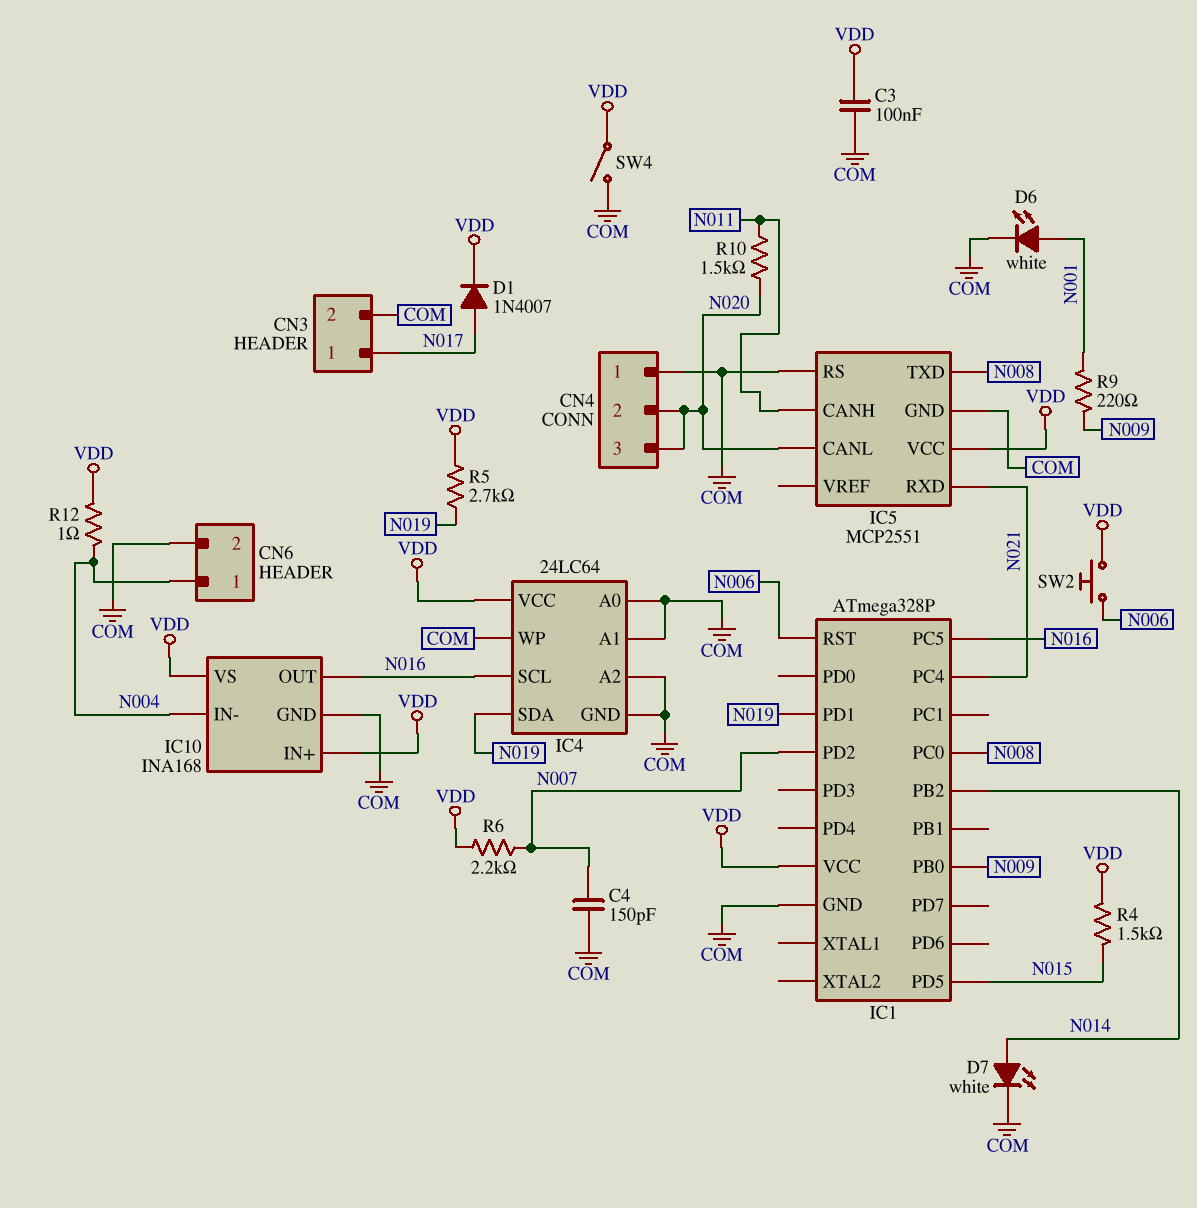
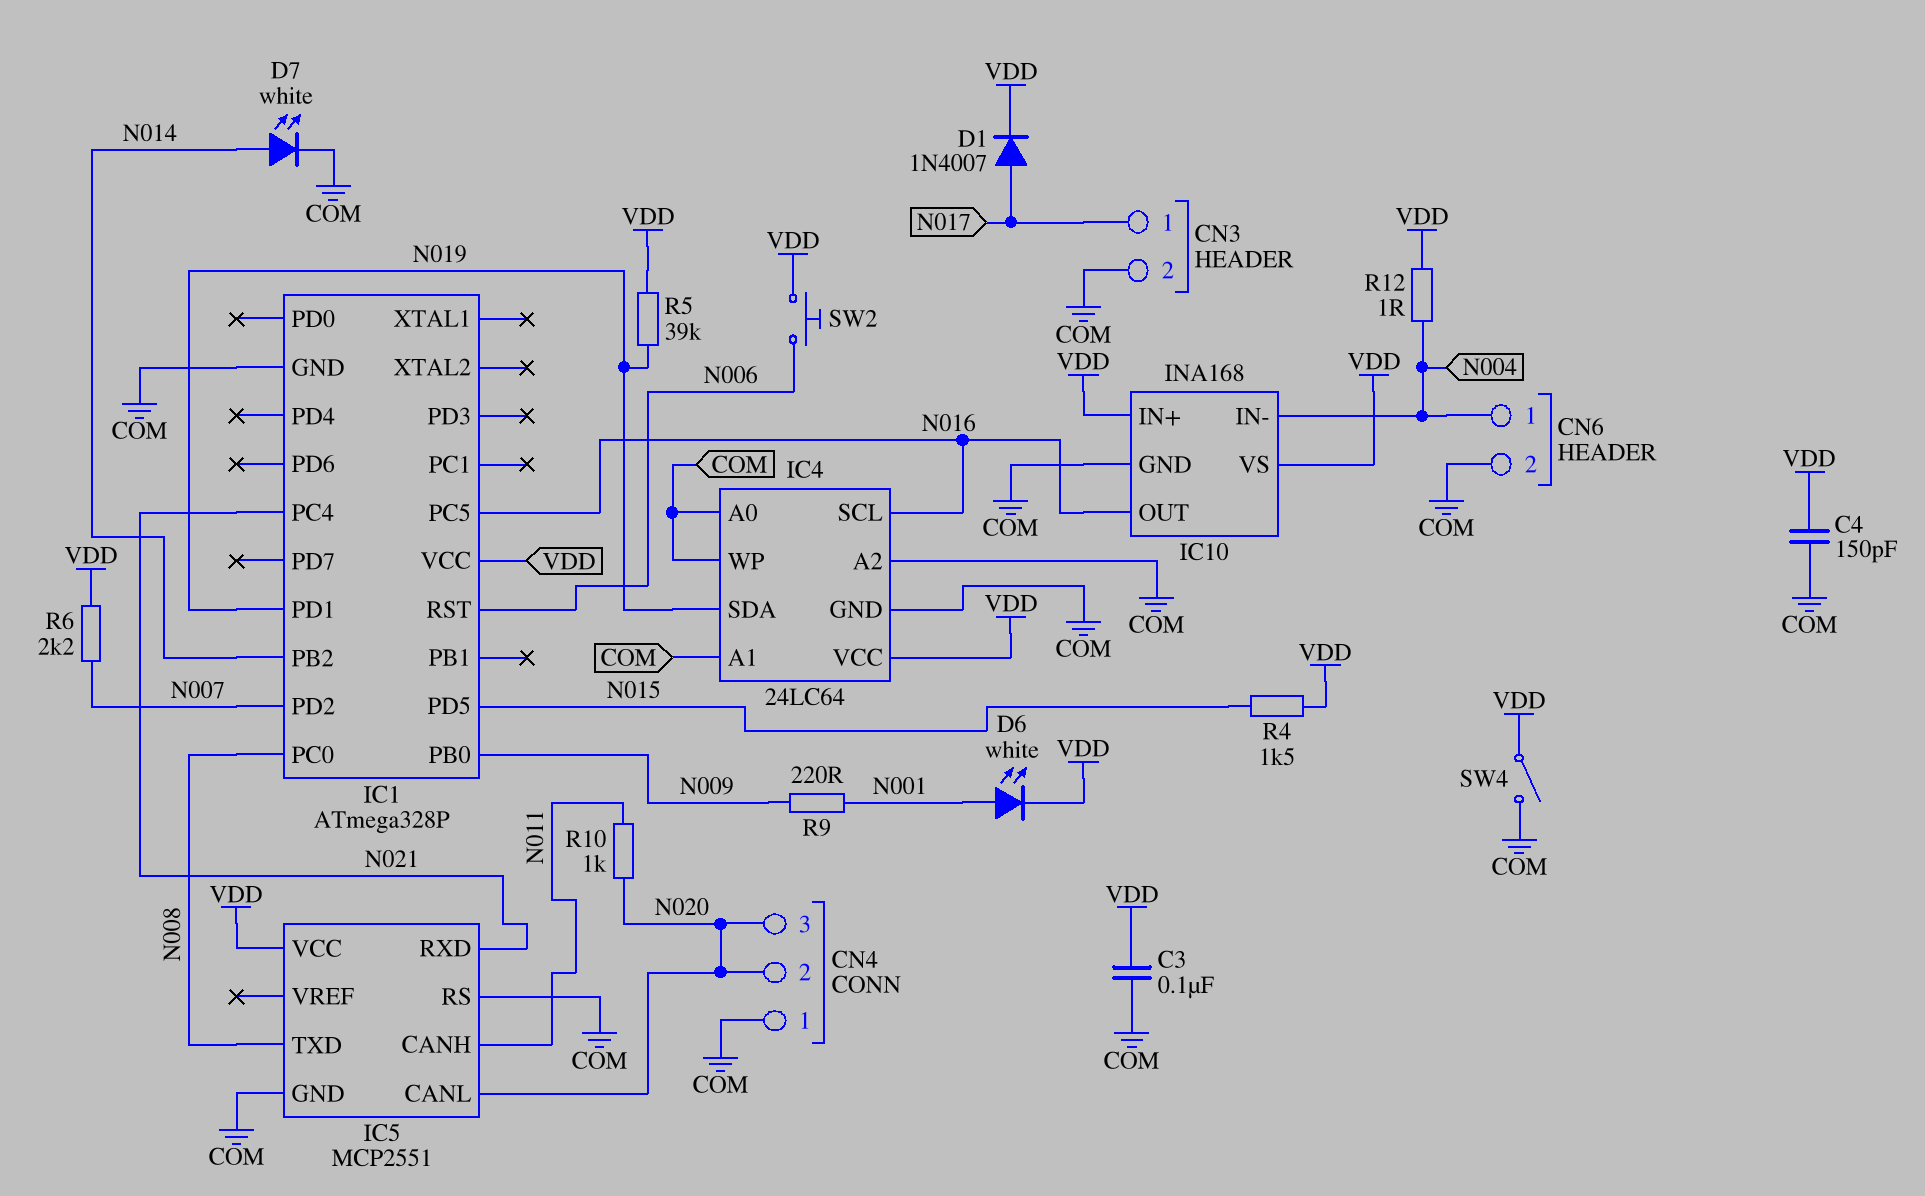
C4: 150pF (COM, N007) -> 150pF (COM, VDD)
D6: LED white (A N001, K COM) -> LED white (A N001, K VDD)
R5: 2.7k (N019, VDD) -> 39k (N019, VDD)
R10: 1.5k (N011, N020) -> 1k (N011, N020)

